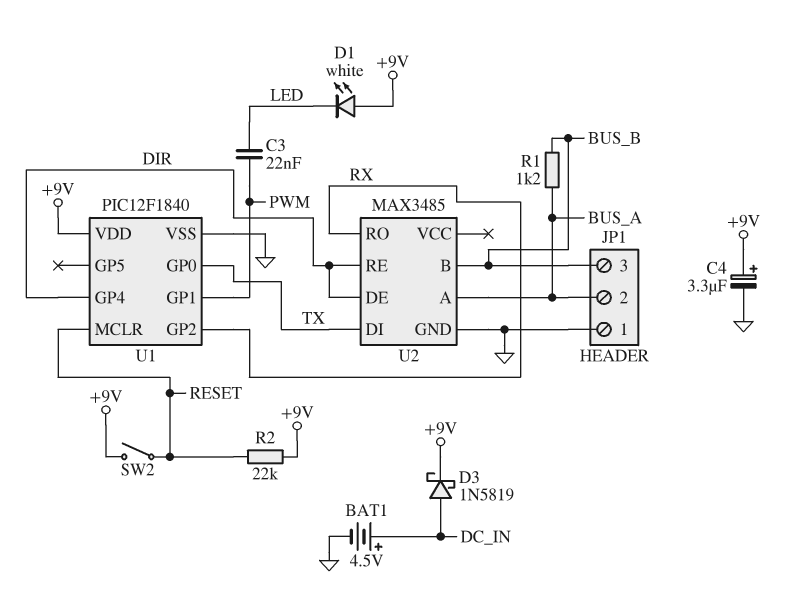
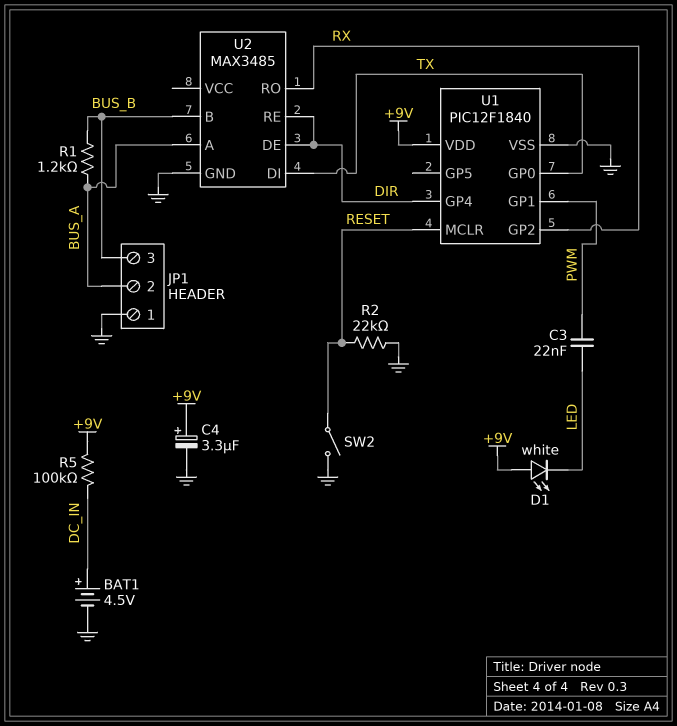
D3: schottky 1N5819 (A DC_IN, K +9V) -> none
R2: 22k (+9V, RESET) -> 22k (GND, RESET)
R5: none -> 100k (+9V, DC_IN)
SW2: switch (+9V, RESET) -> switch (GND, RESET)

